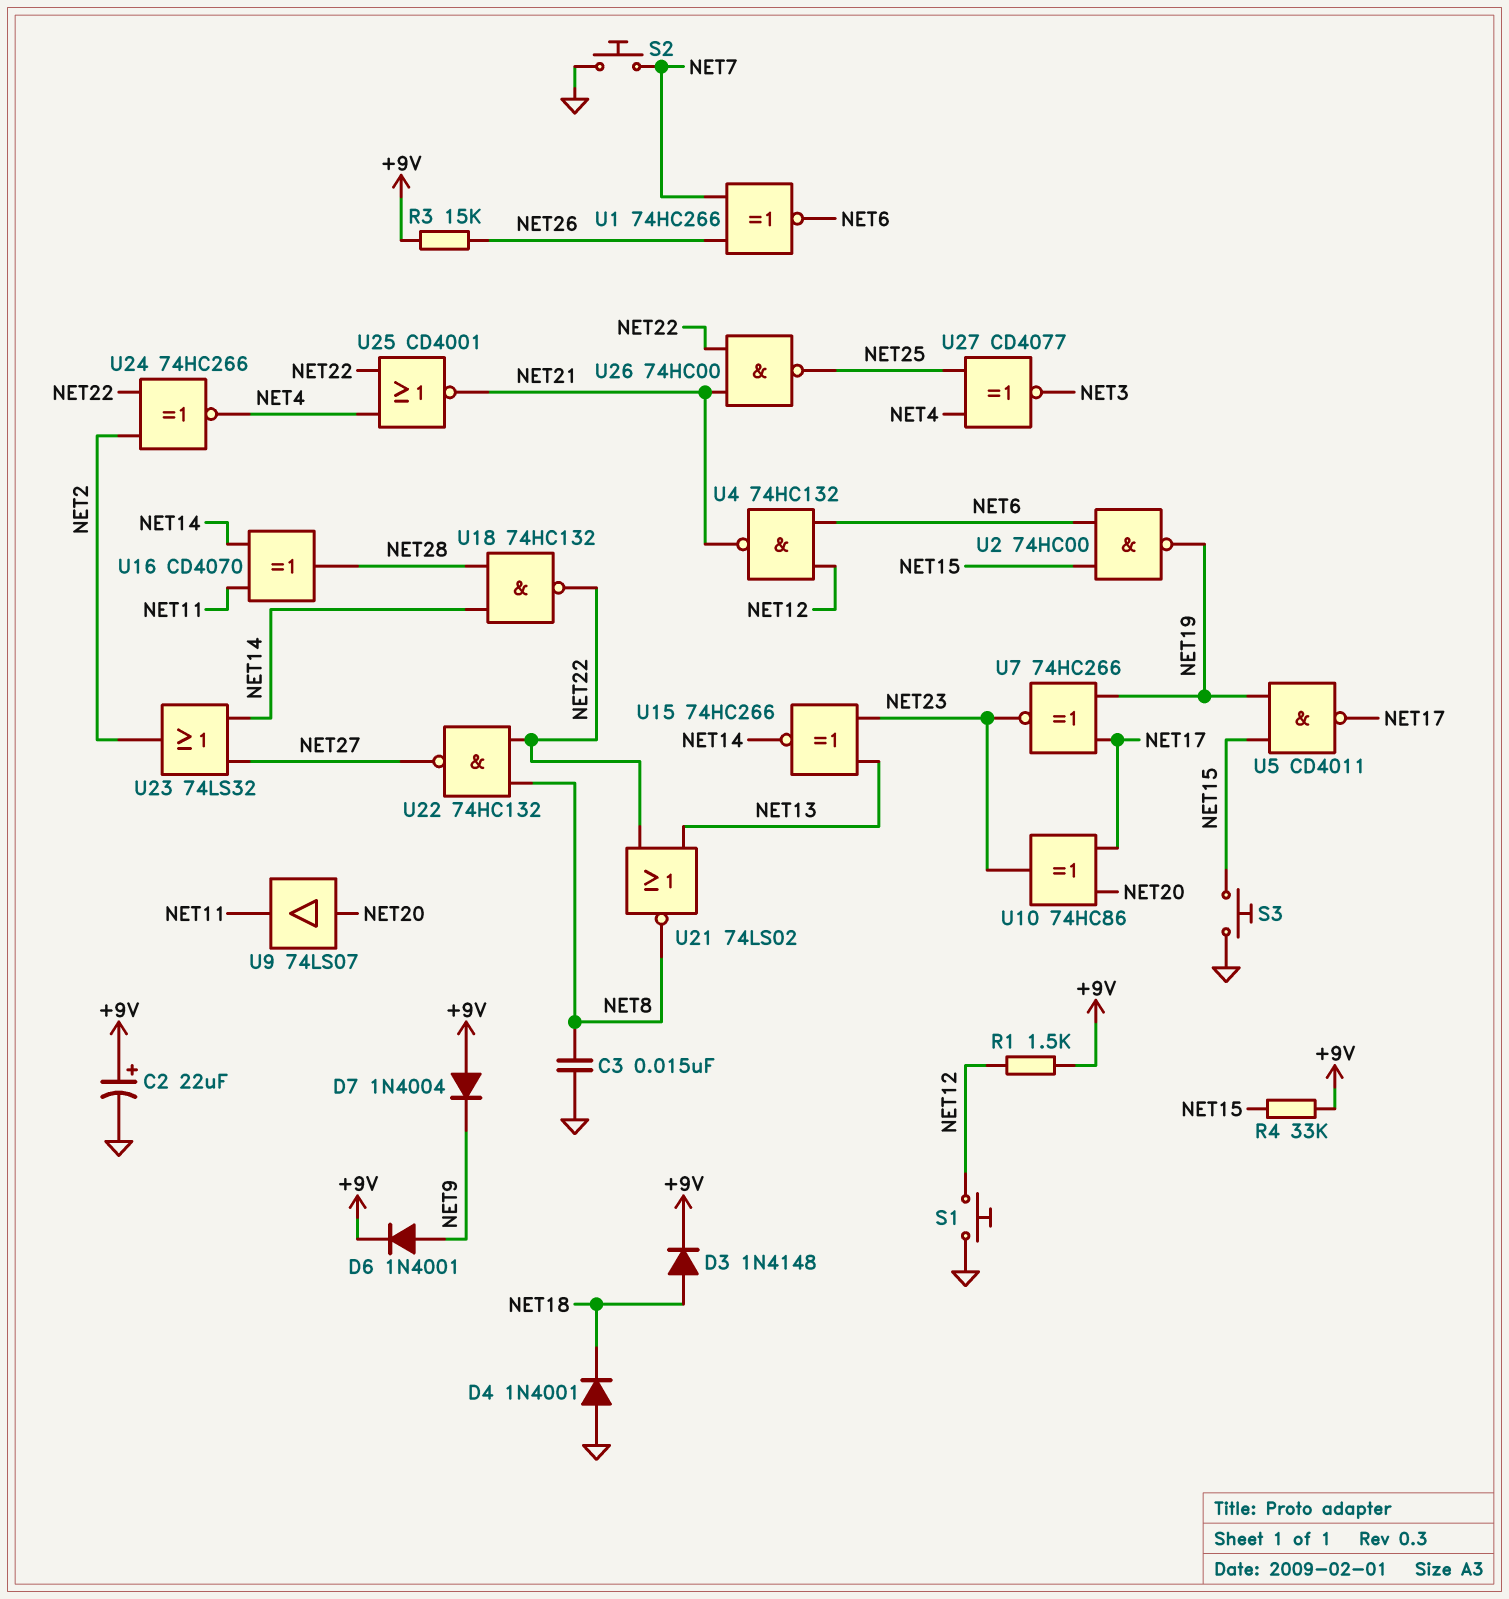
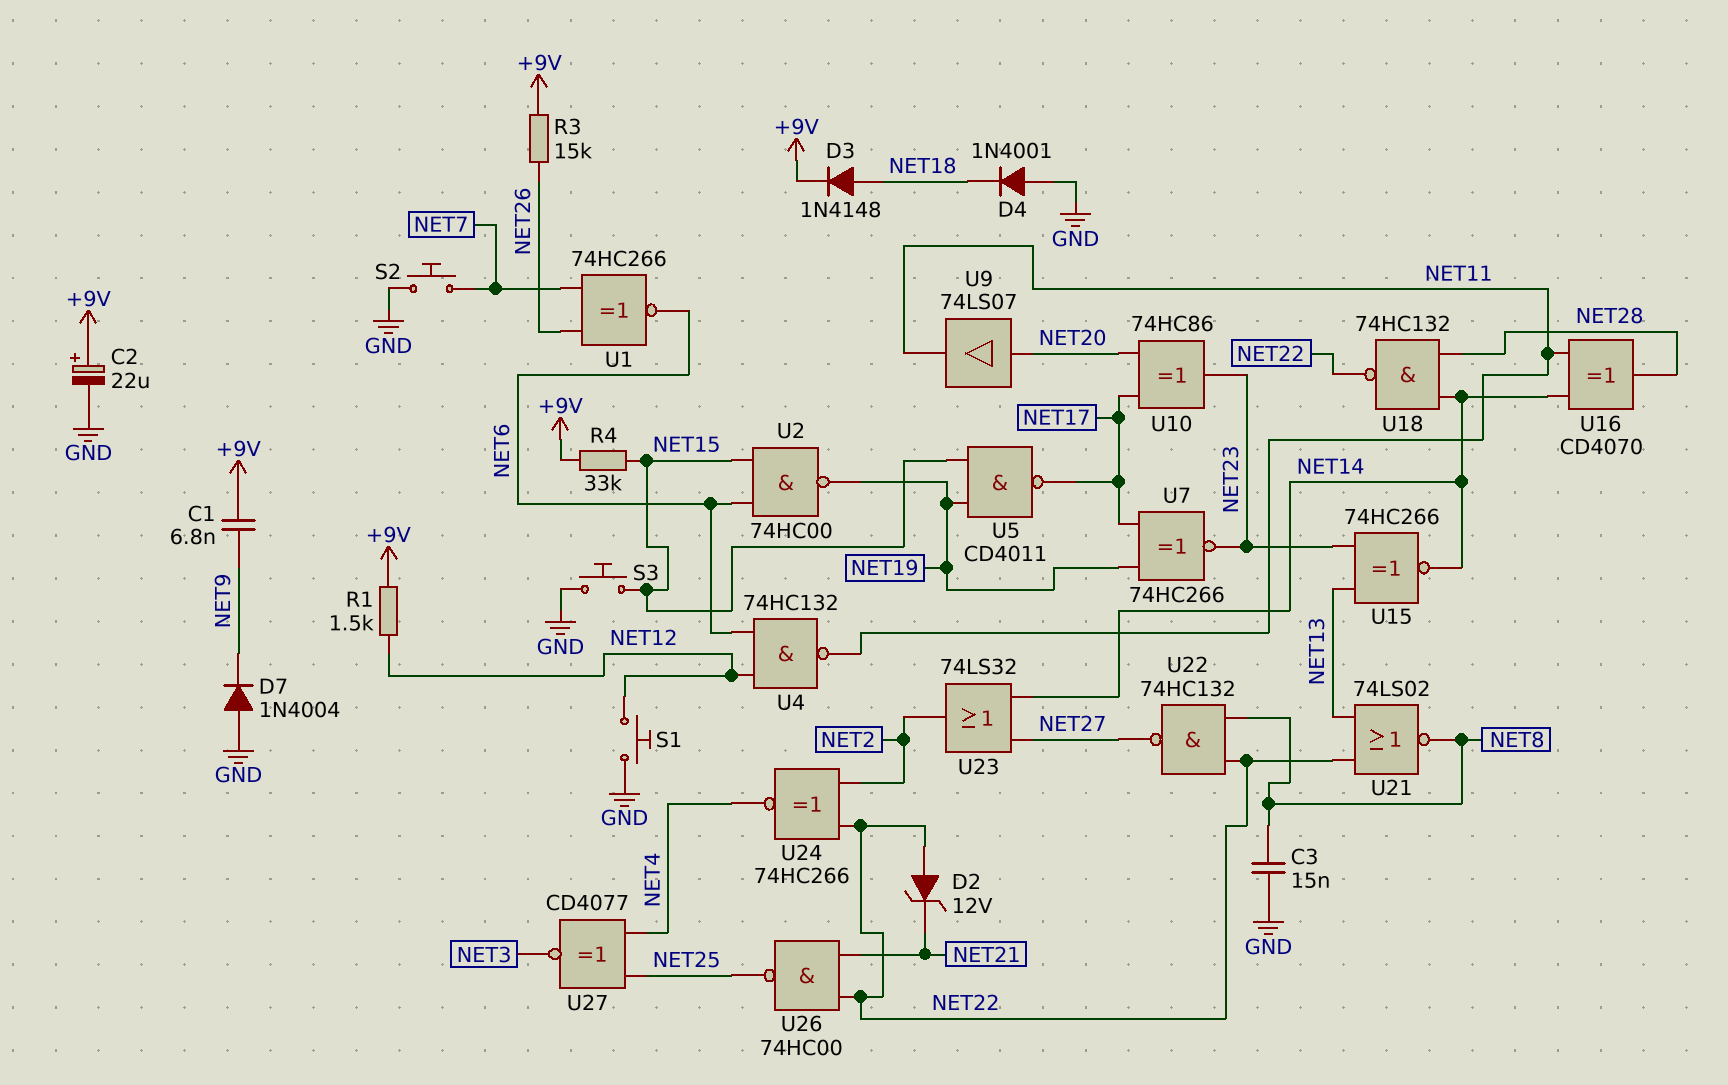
C1: none -> 6.8nF (+9V, NET9)
D2: none -> zener 12V (A NET22, K NET21)
D6: diode 1N4001 (A NET9, K +9V) -> none
D7: diode 1N4004 (A +9V, K NET9) -> diode 1N4004 (A GND, K NET9)
U4: NAND 74HC132 (in NET6, in NET12, out NET21) -> NAND 74HC132 (in NET6, in NET12, out NET11)
U25: NOR CD4001 (in NET4, in NET22, out NET21) -> none

